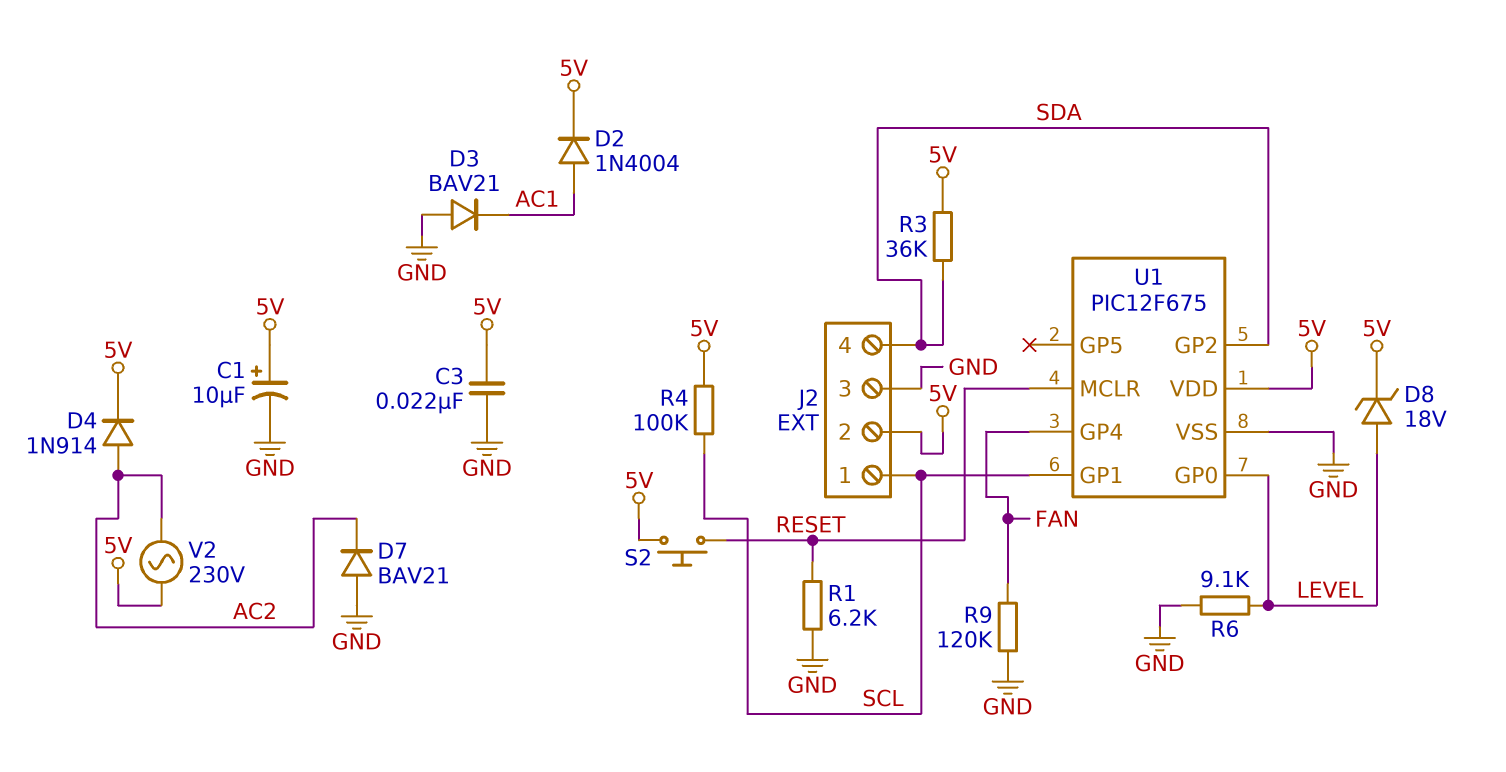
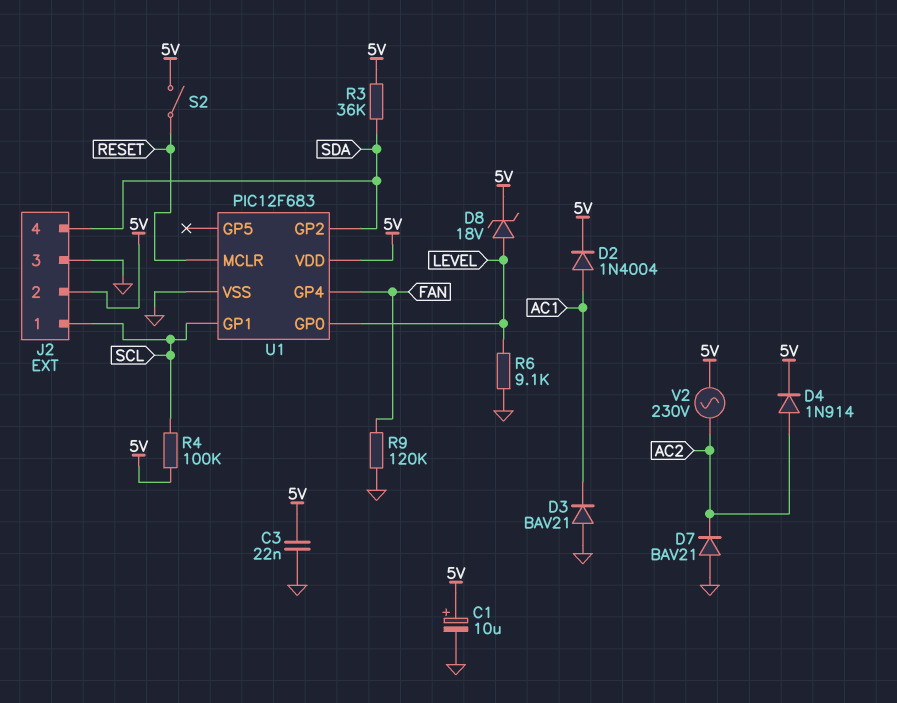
R1: 6.2k (GND, RESET) -> none
S2: button (5V, RESET) -> switch (5V, RESET)
U1: PIC12F675 -> PIC12F683

